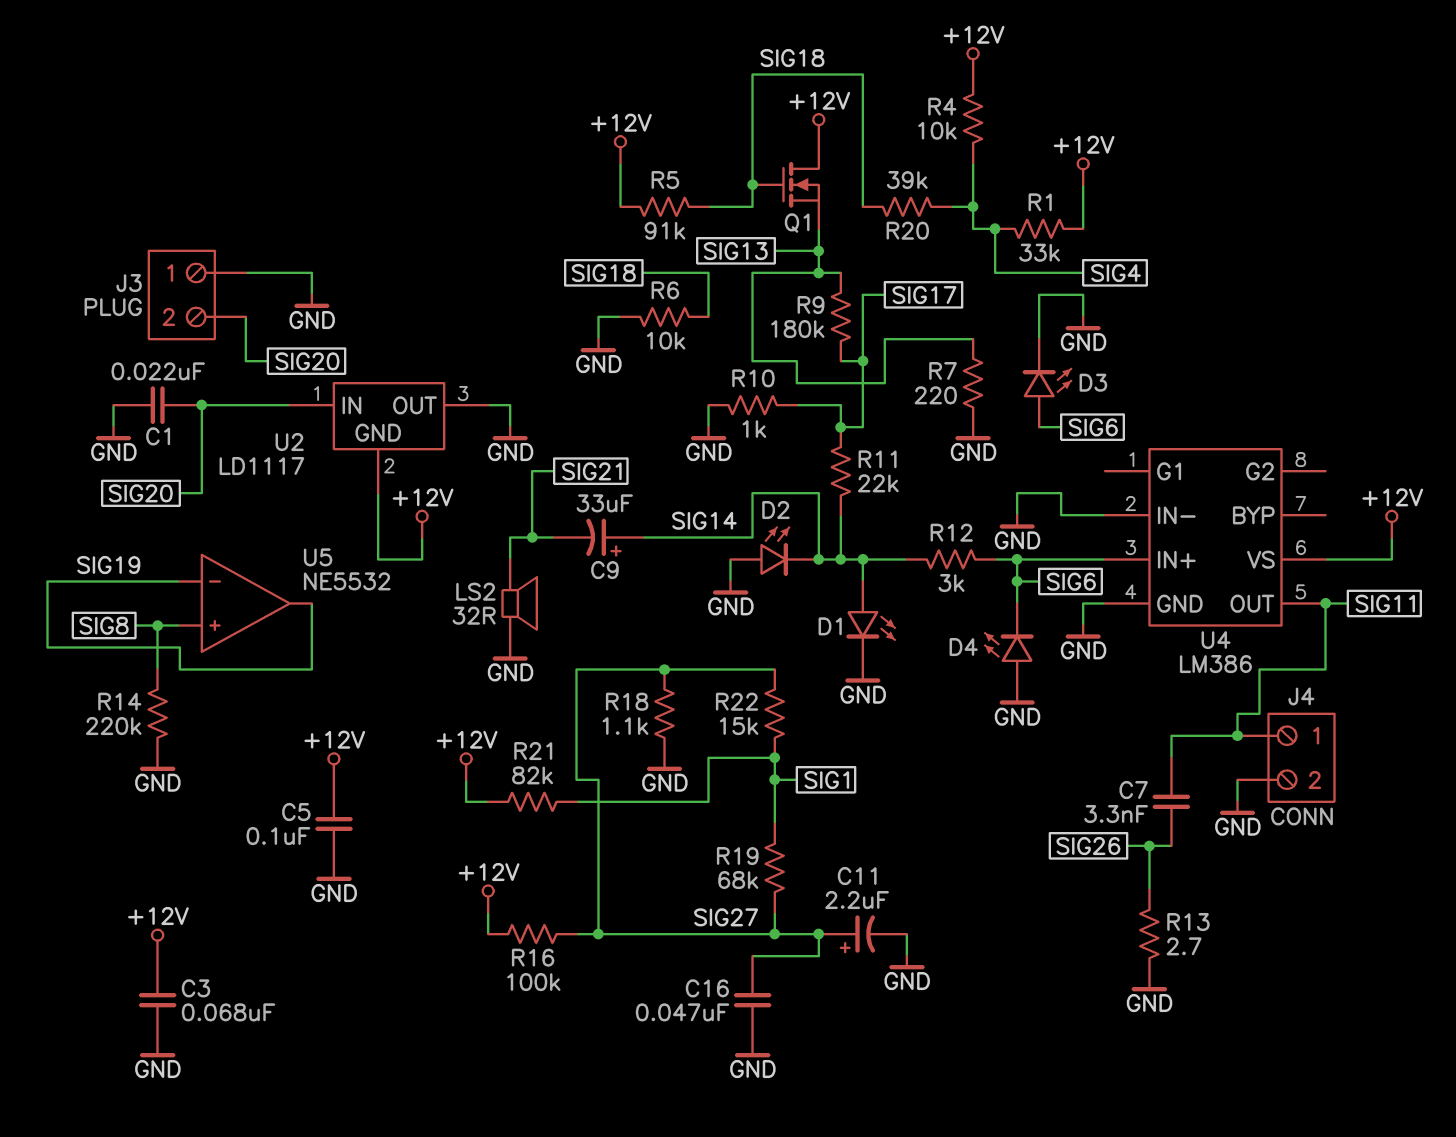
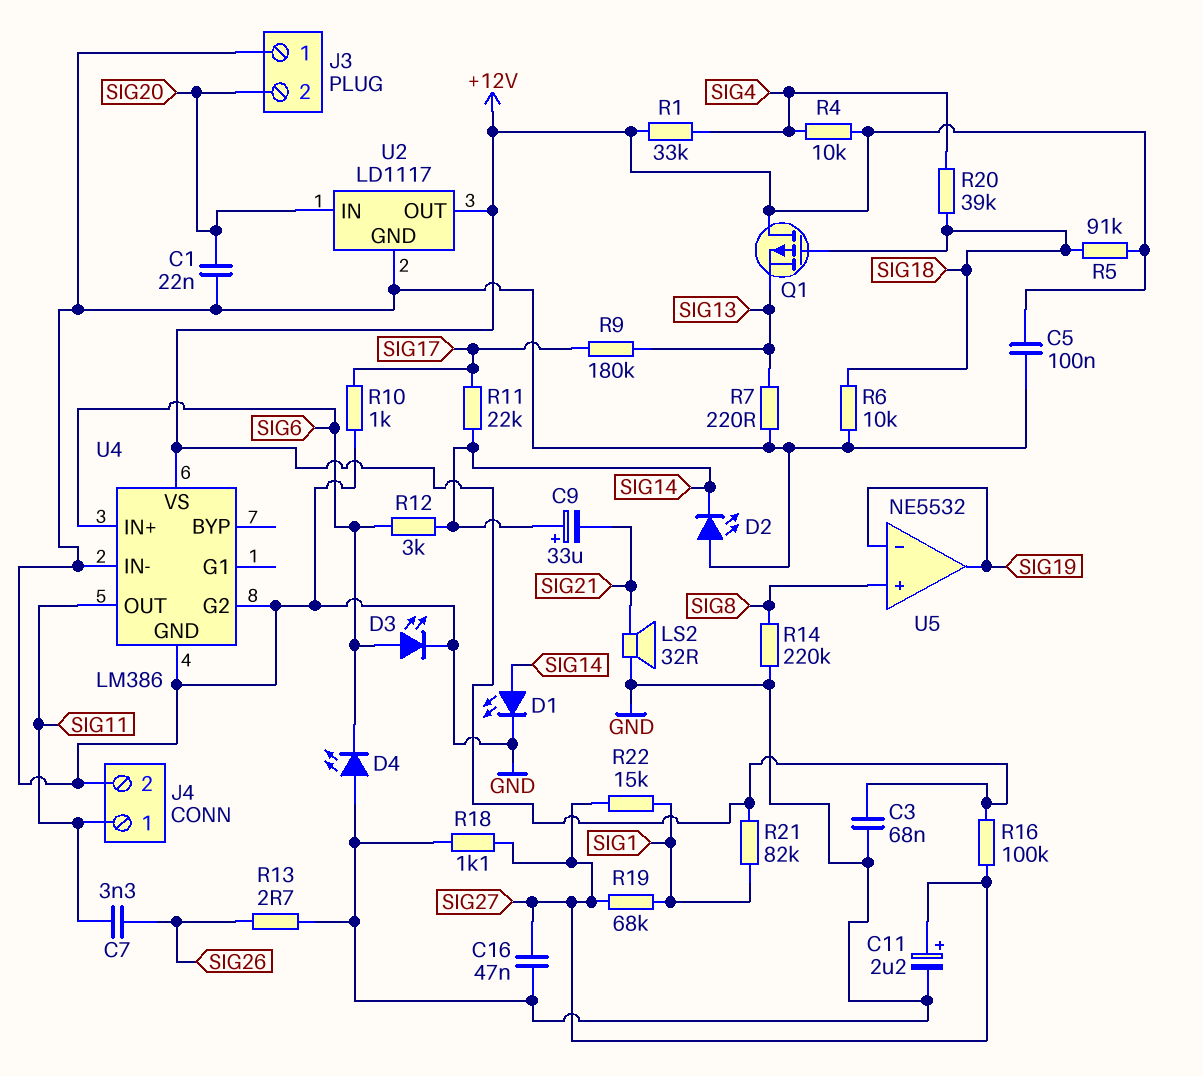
Q1: NMOS (G SIG18, D +12V, S SIG13) -> PMOS (G SIG18, D +12V, S SIG13)
U2 pin GND: +12V -> GND
U2 pin OUT: GND -> +12V
U4 pin G2: none -> GND

